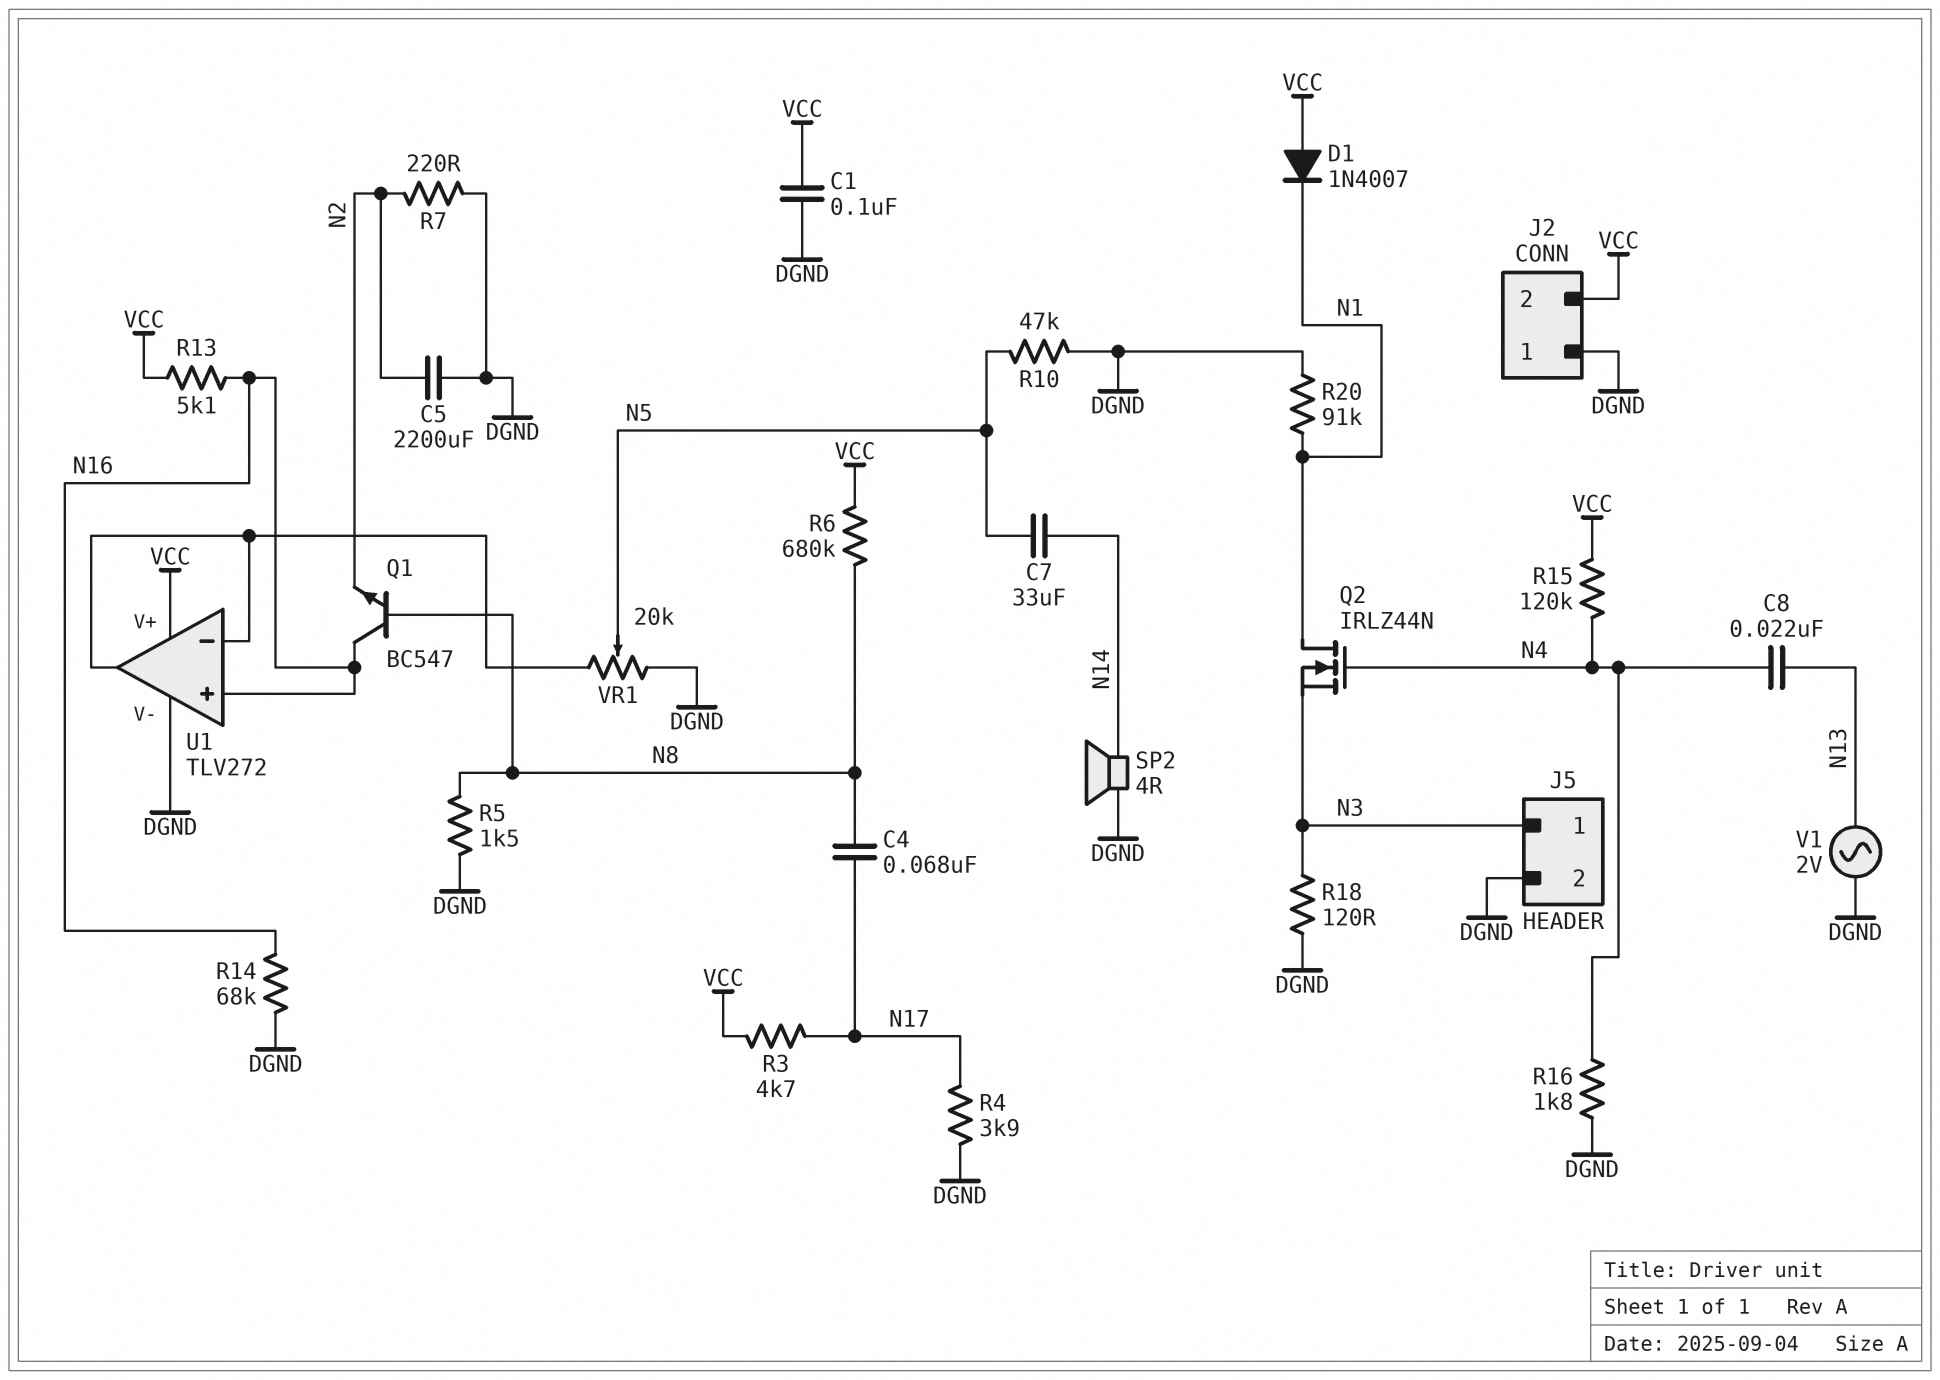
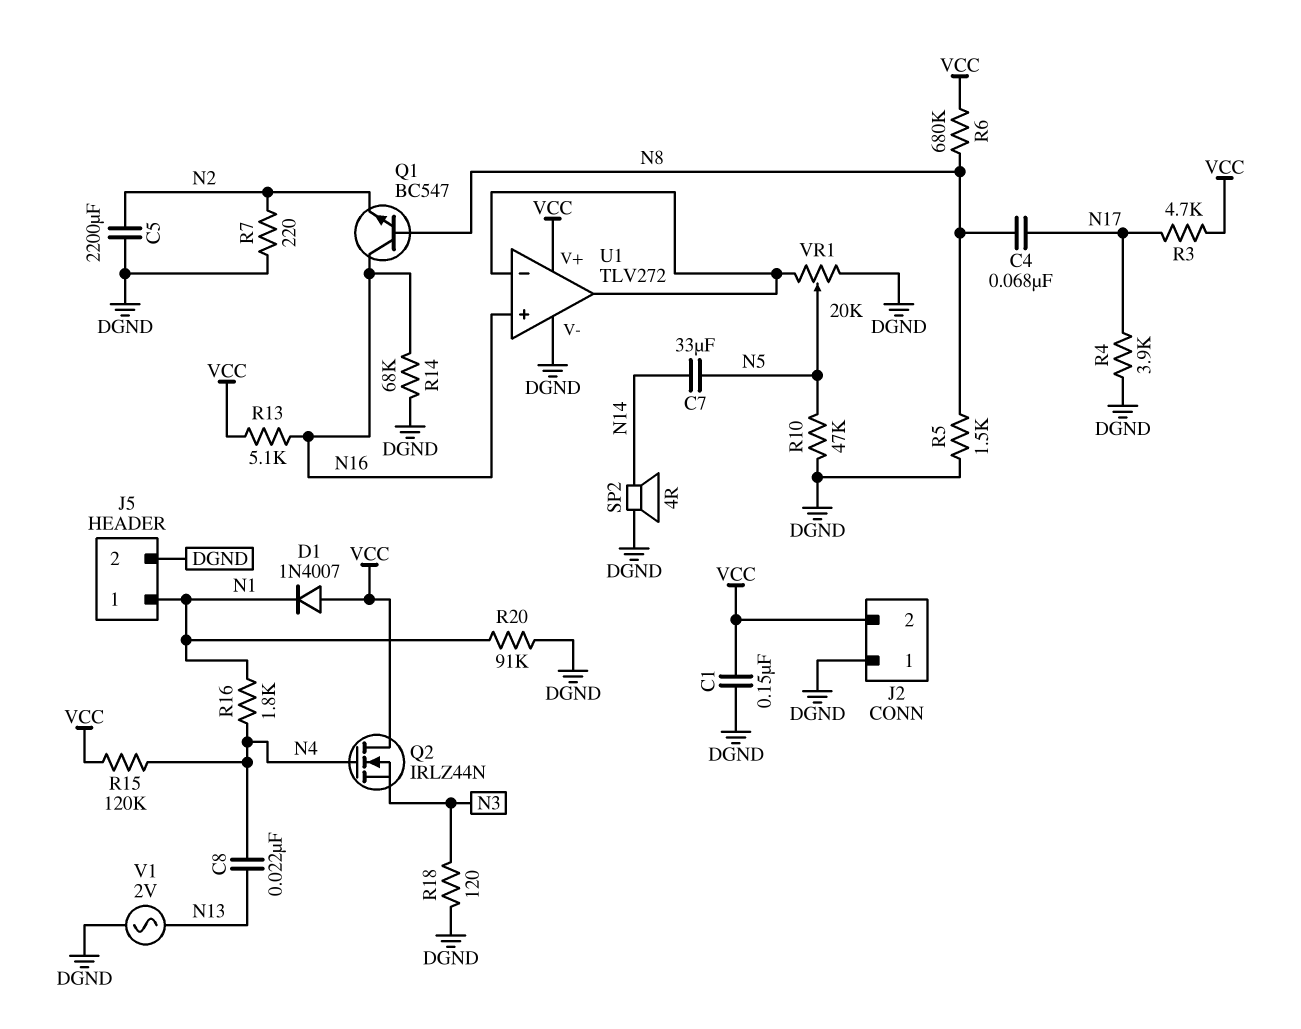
C1: 100nF (DGND, VCC) -> 150nF (DGND, VCC)
J5 pin 1: N3 -> N1
Q2: NMOS IRLZ44N (G N4, D N1, S N3) -> NMOS IRLZ44N (G N4, D VCC, S N3)
R16: 1.8k (DGND, N4) -> 1.8k (N1, N4)

